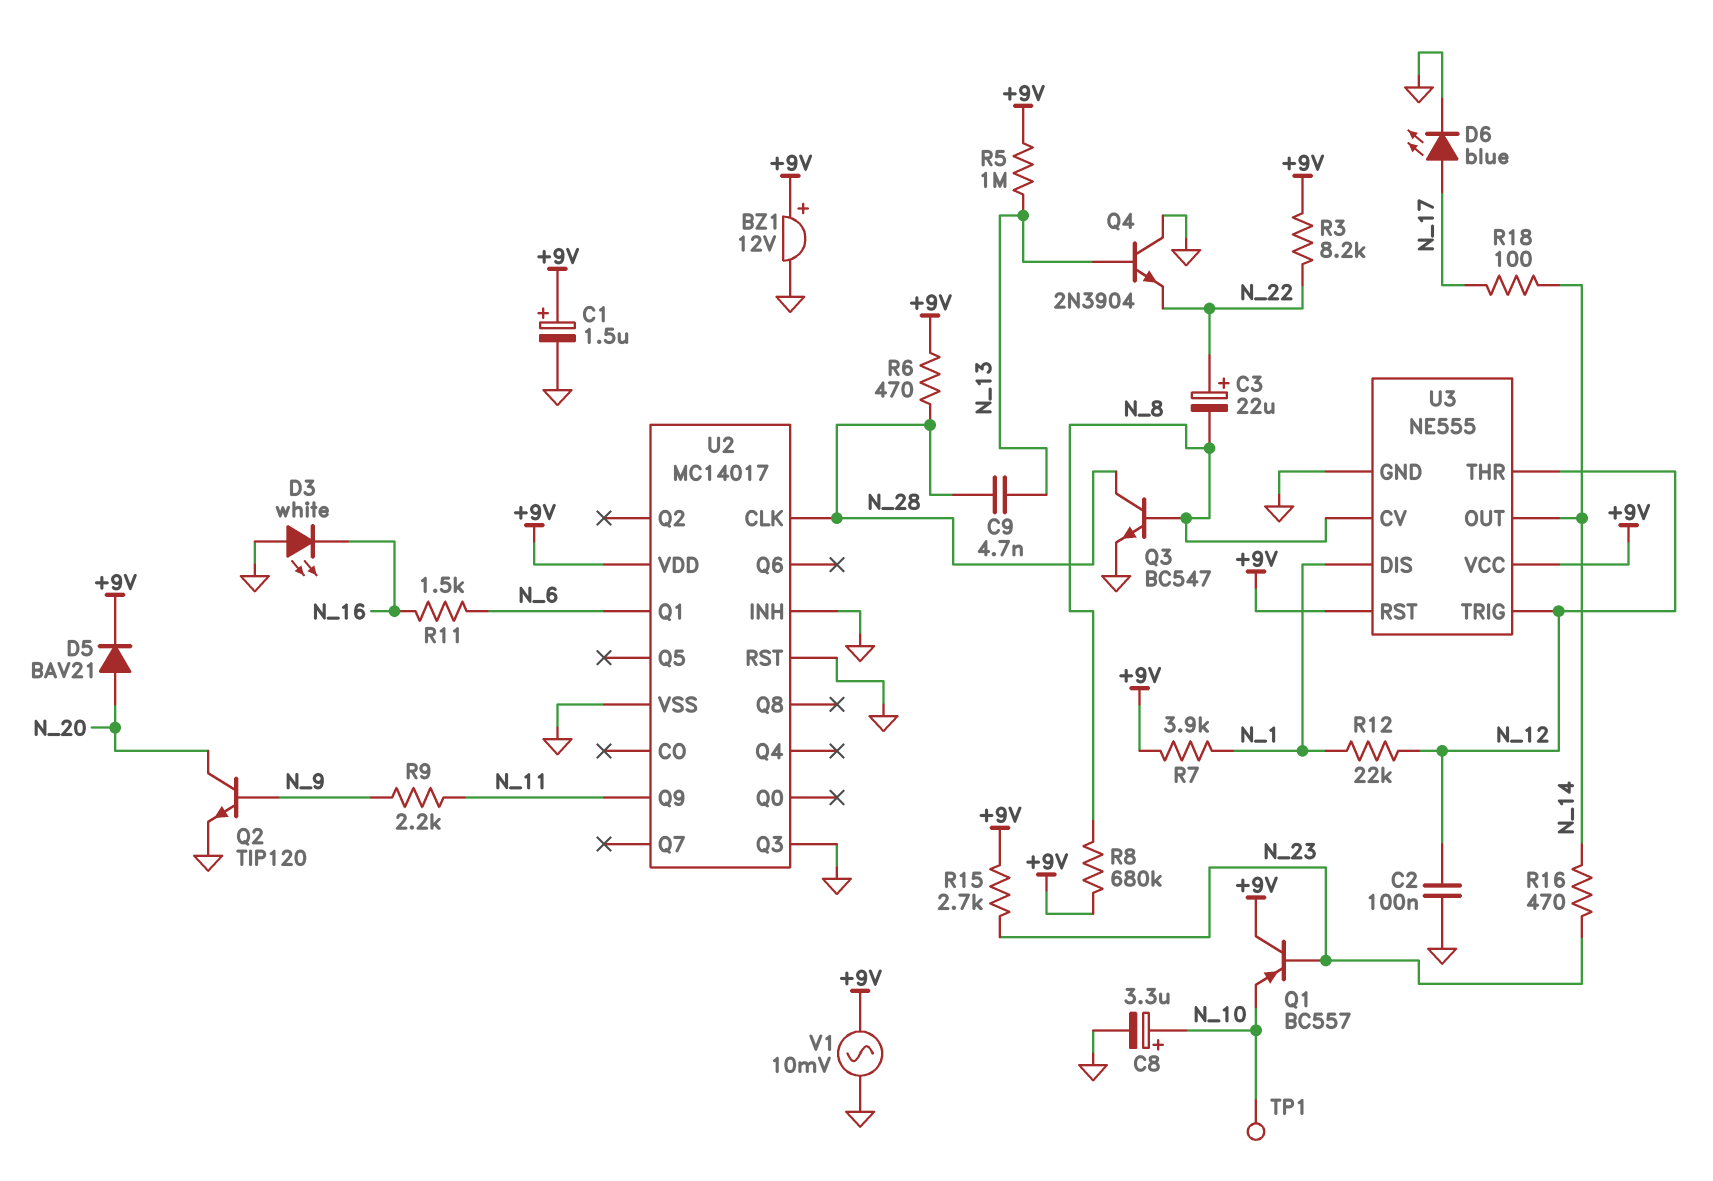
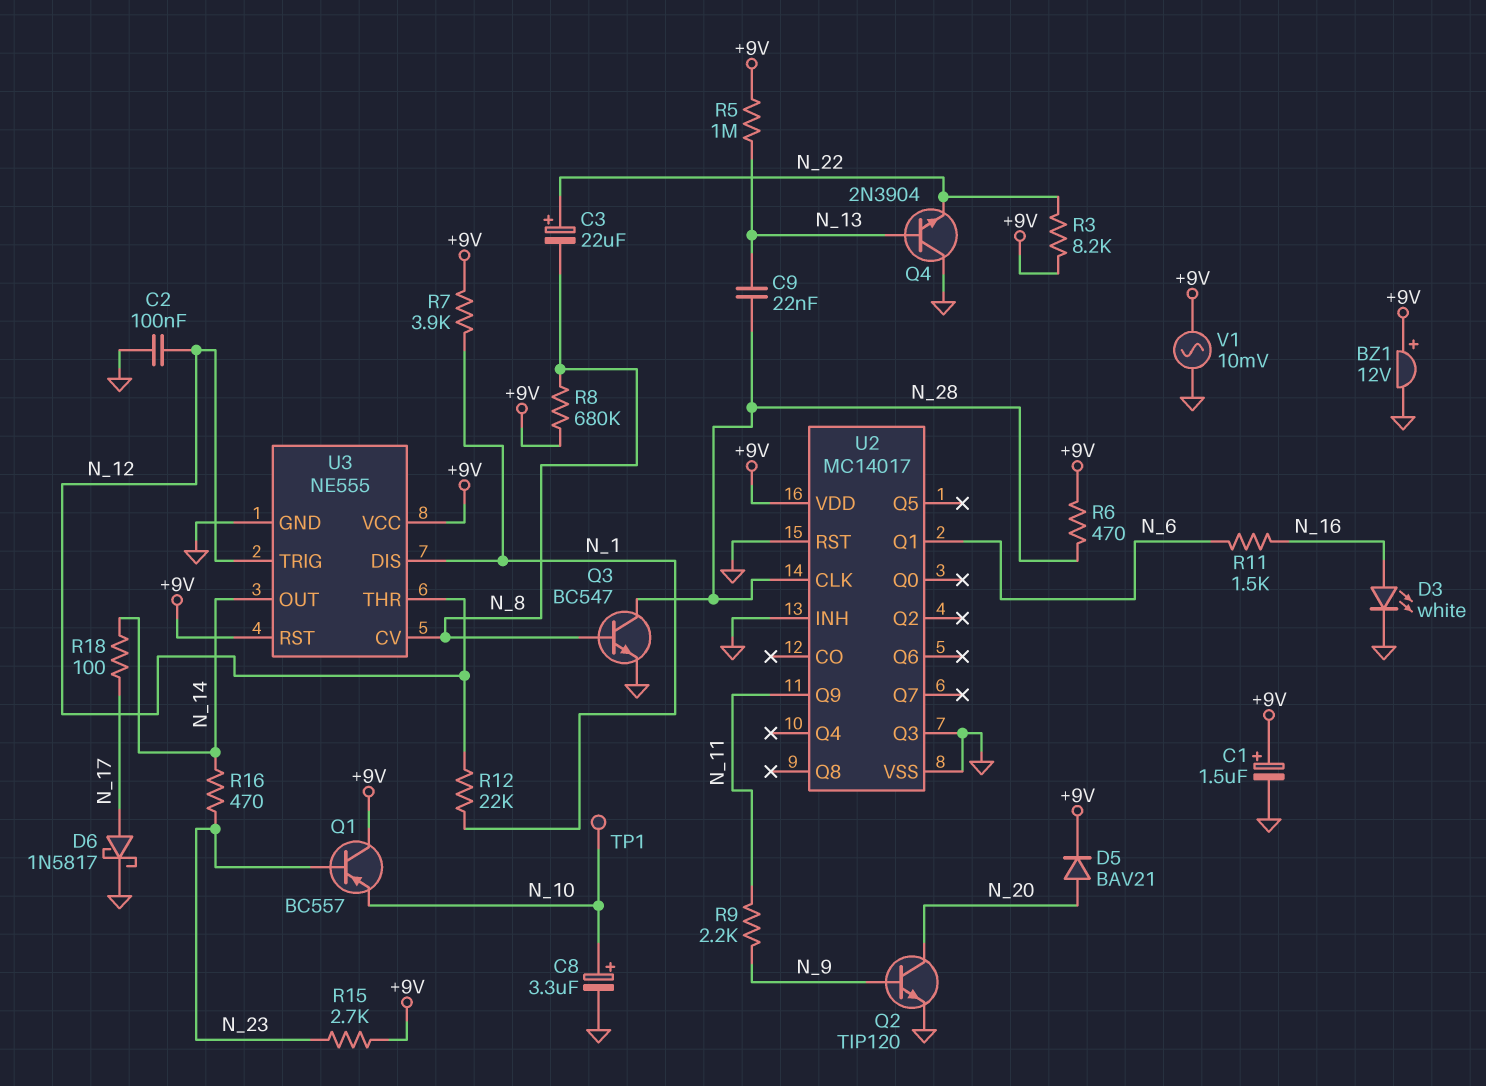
C9: 4.7nF (N_13, N_28) -> 22nF (N_13, N_28)
D3: LED white (A GND, K N_16) -> LED white (A N_16, K GND)
D6: LED blue (A N_17, K GND) -> schottky 1N5817 (A N_17, K GND)

